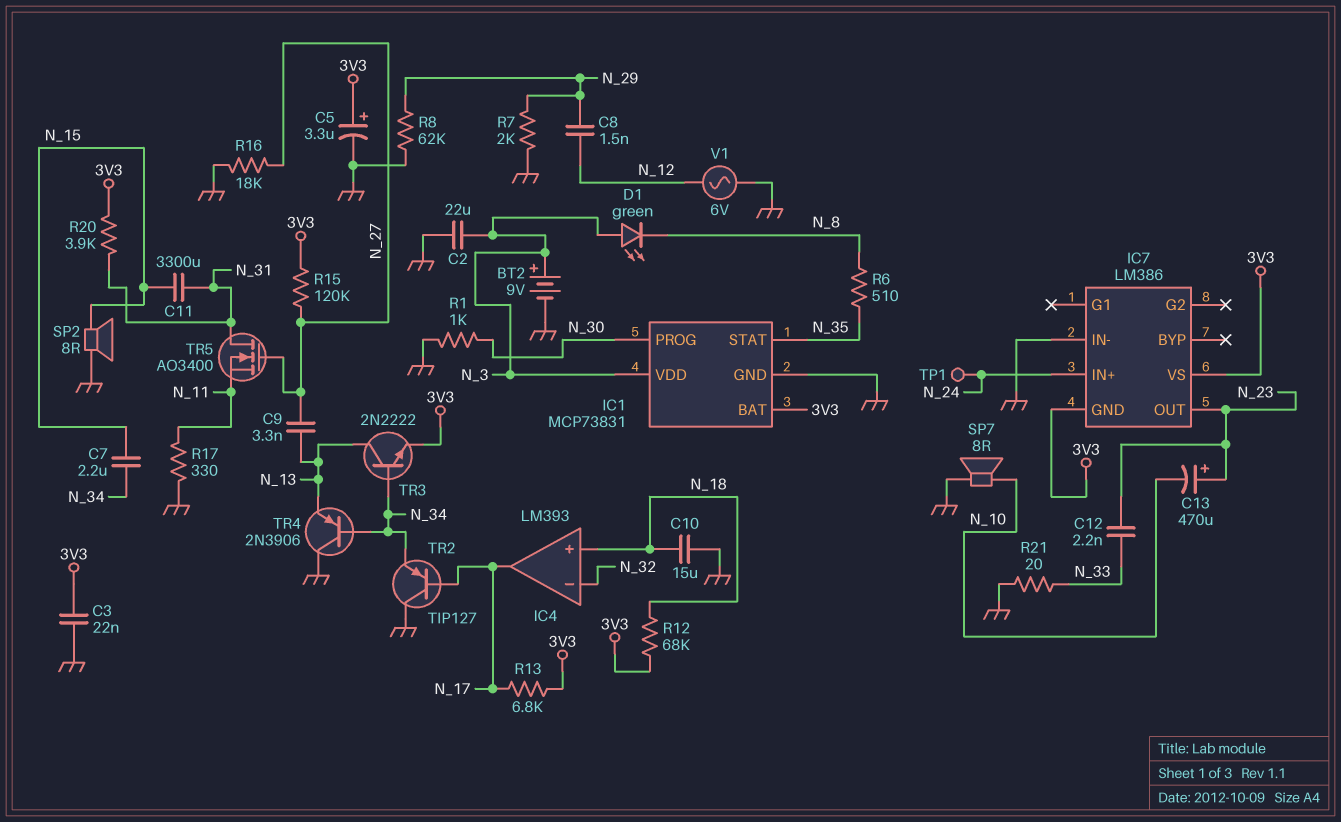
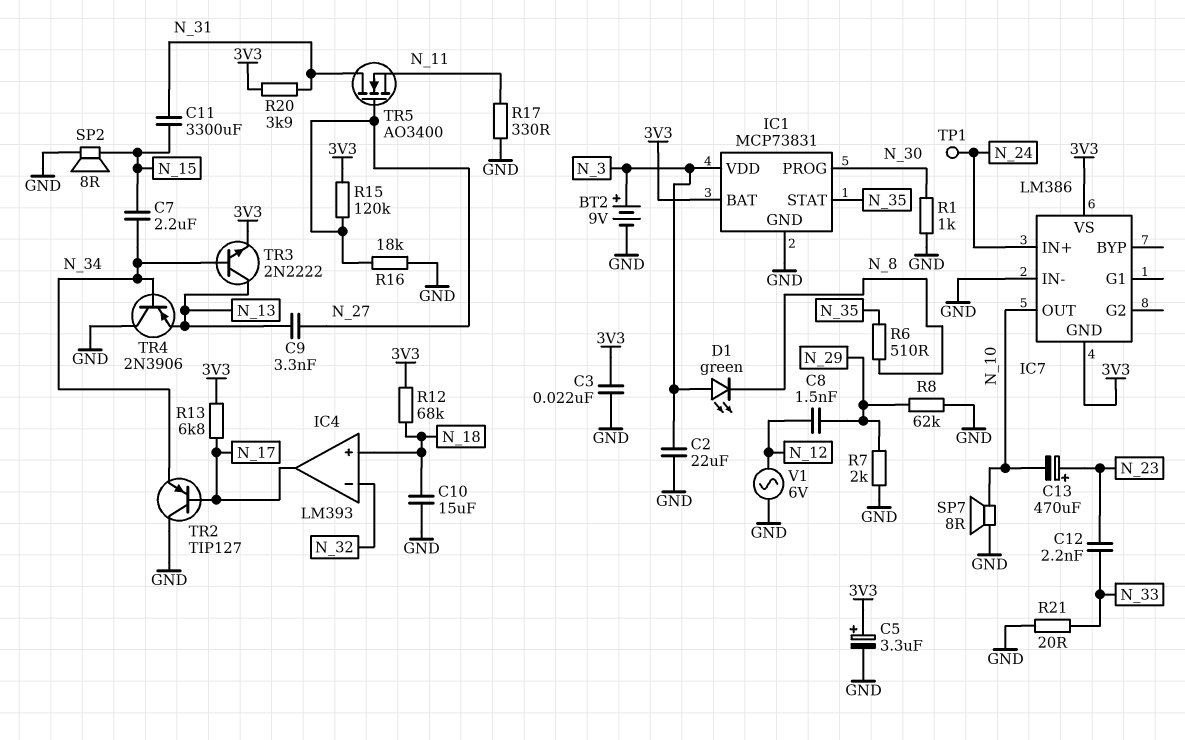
IC7 pin OUT: N_23 -> N_10

